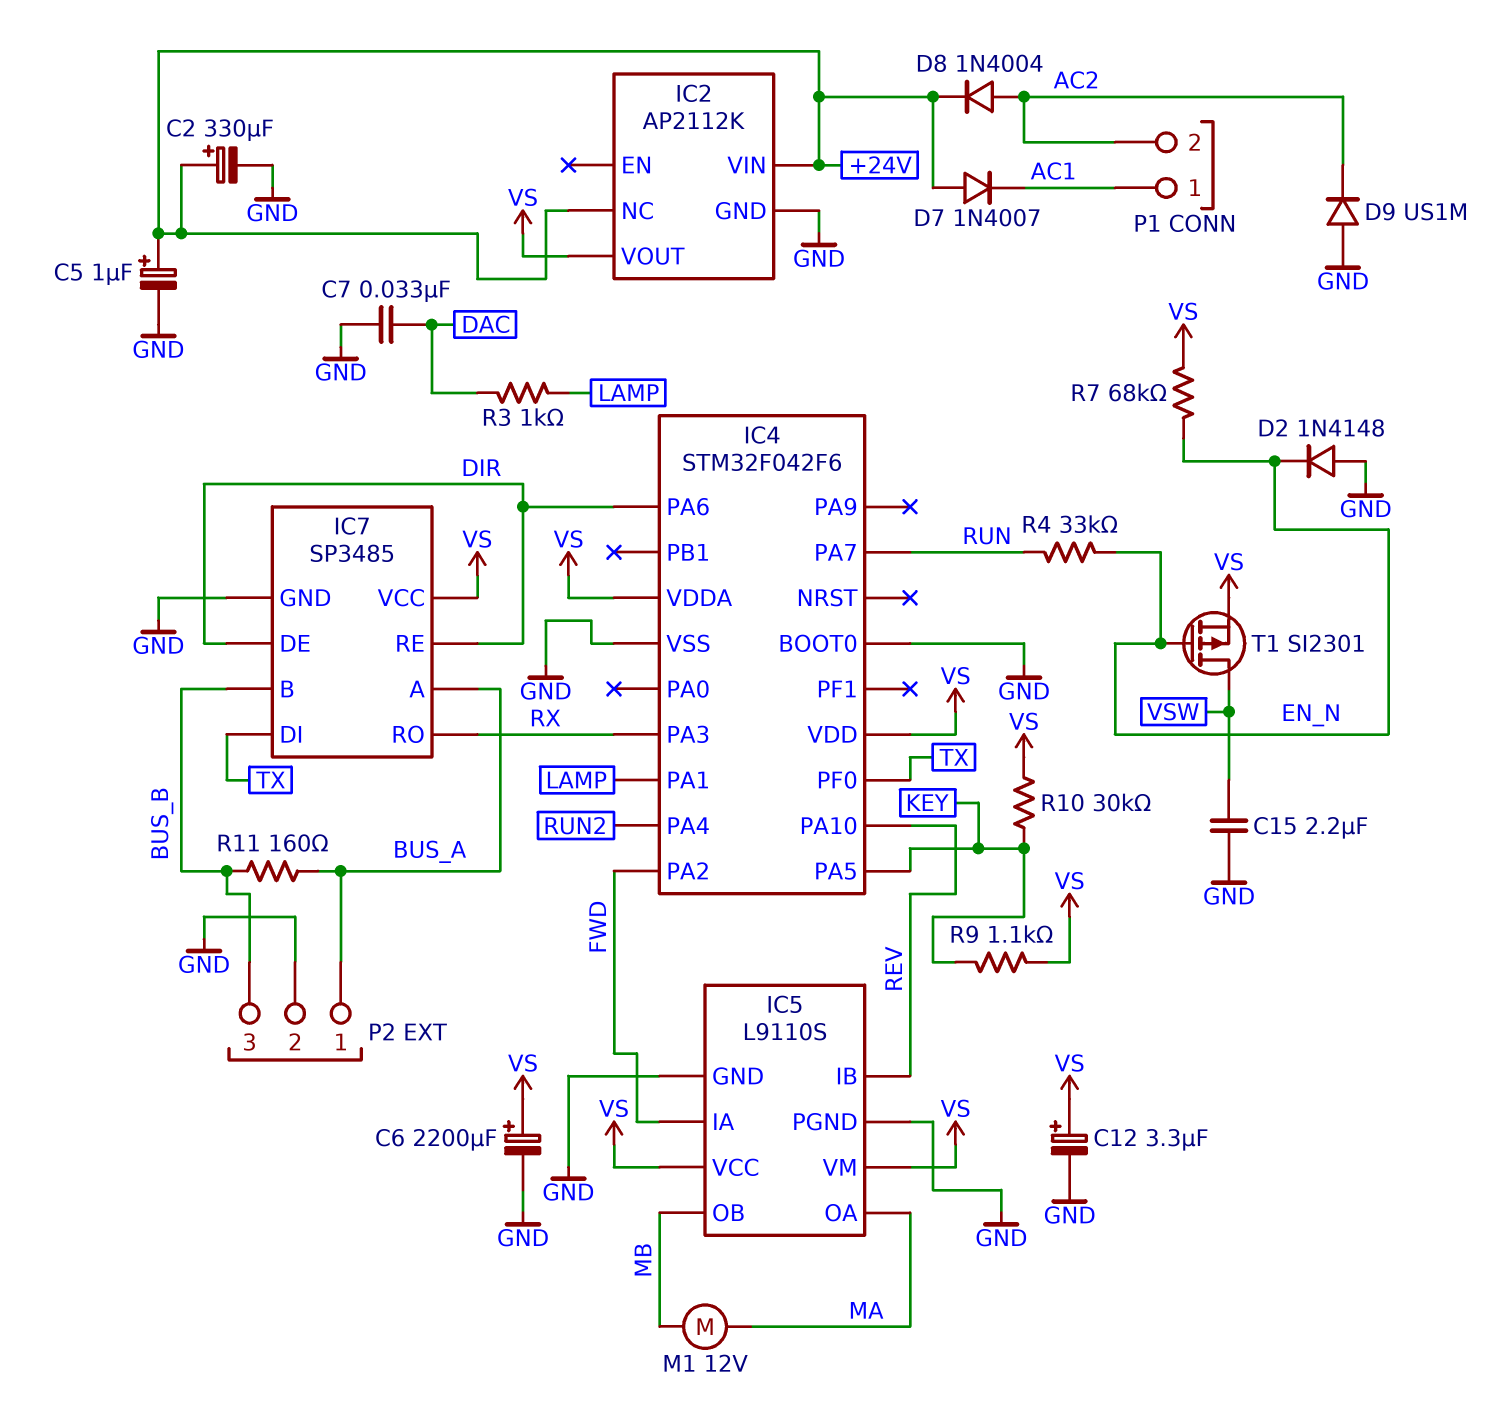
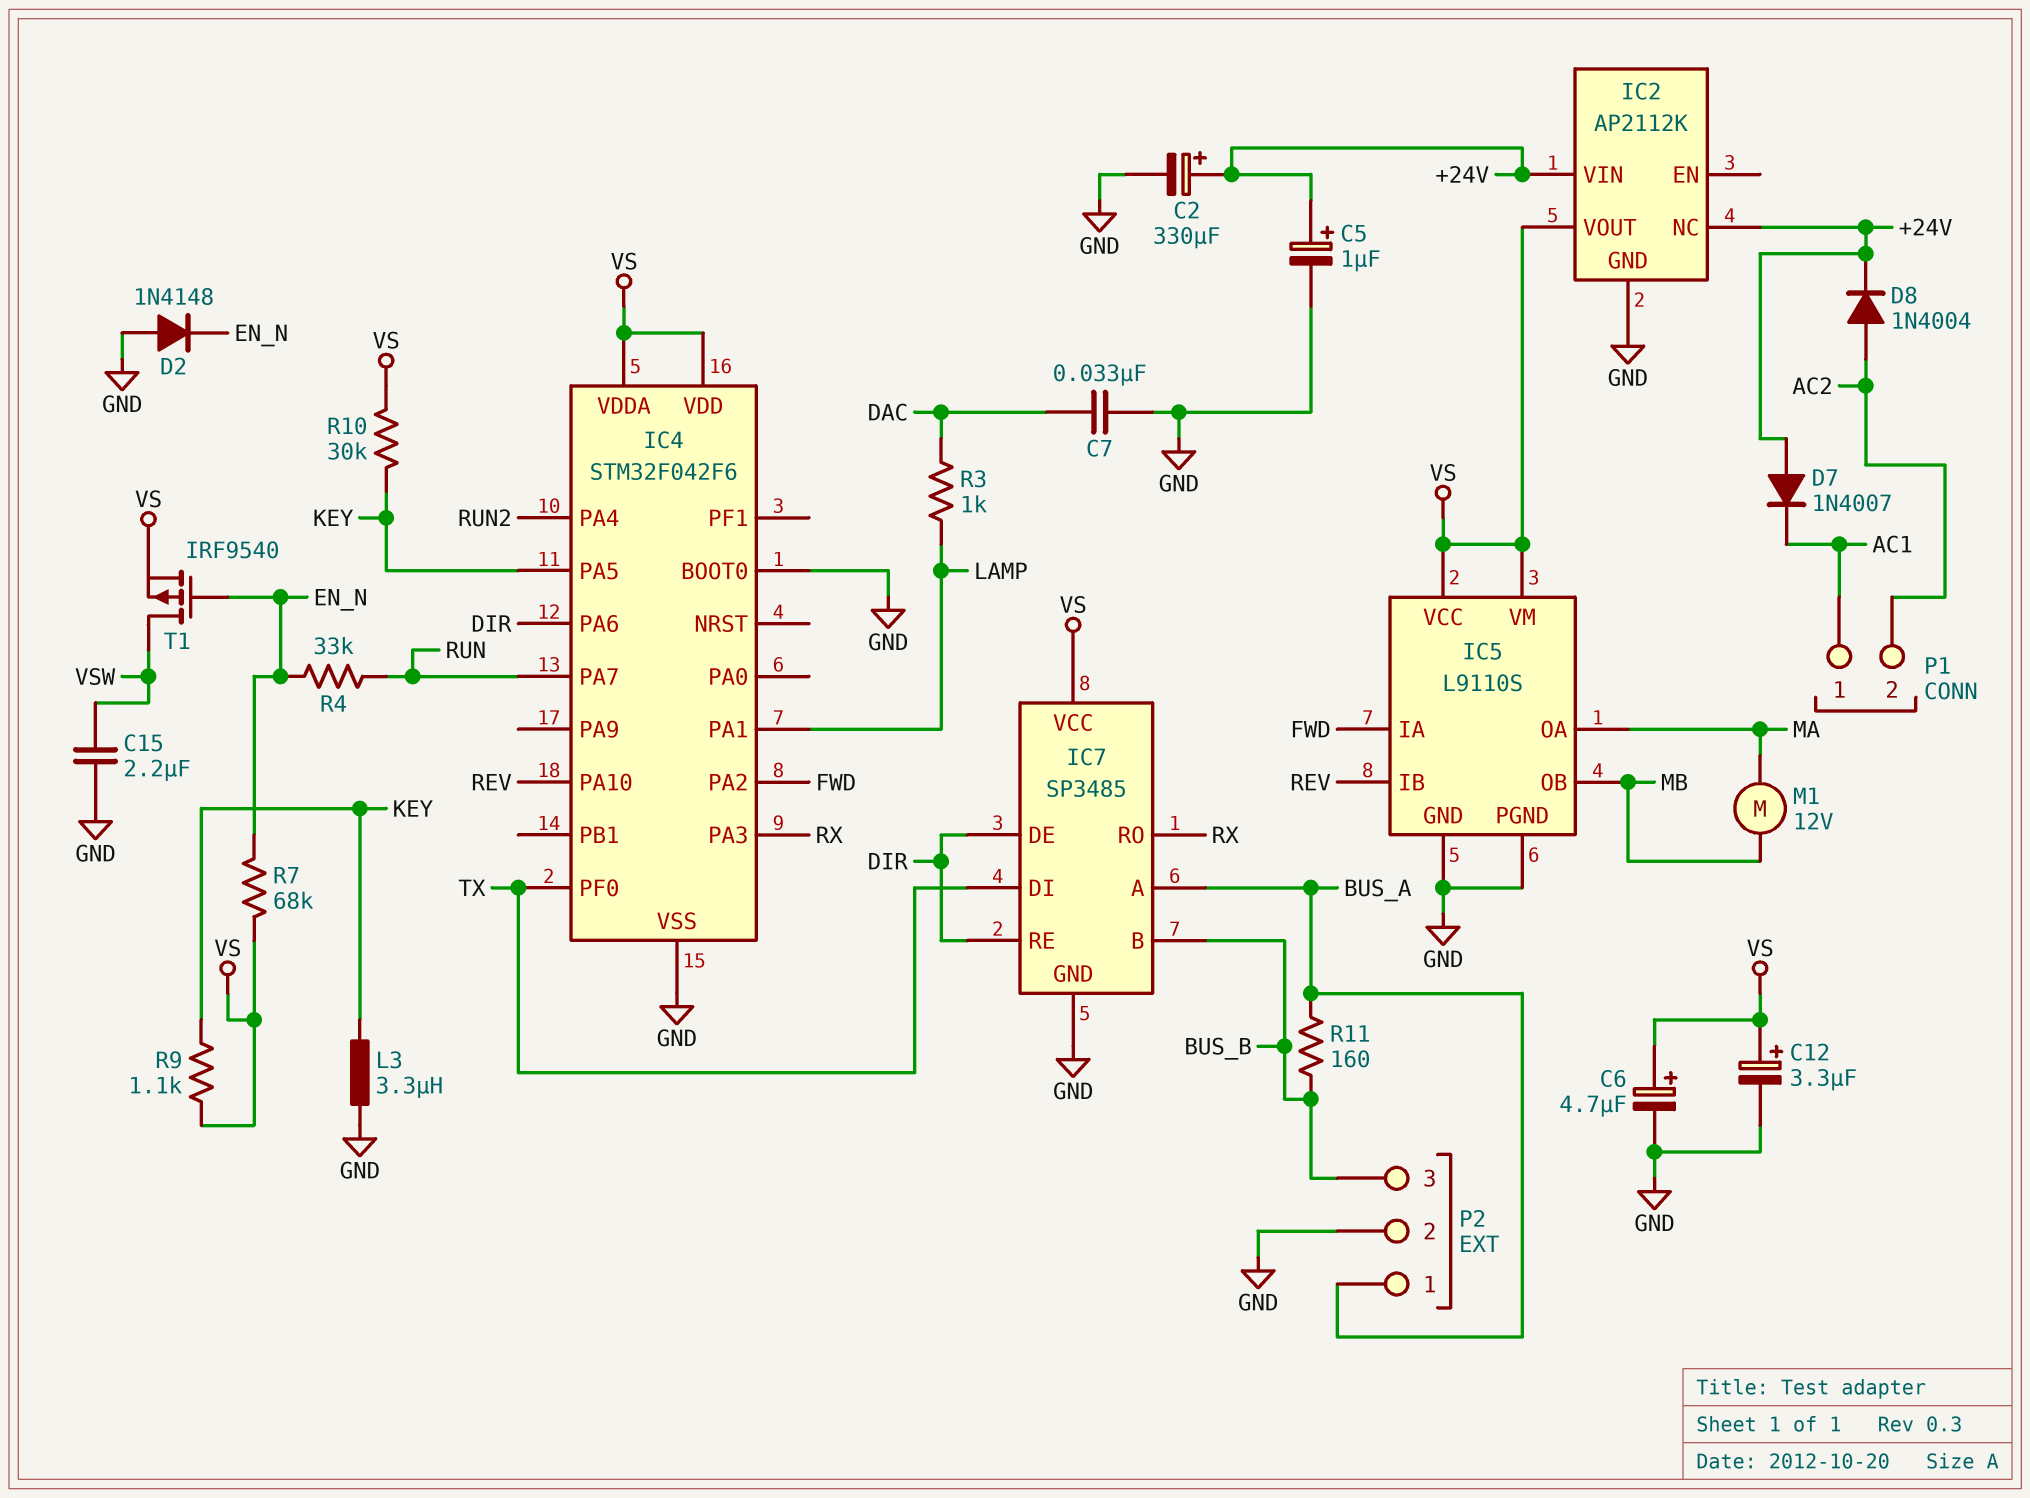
C6: 2200uF (plus VS, minus GND) -> 4.7uF (plus VS, minus GND)
D9: diode US1M (A GND, K AC2) -> none
L3: none -> 3.3uH (GND, KEY)
T1: PMOS SI2301 (G EN_N, D VSW, S VS) -> PMOS IRF9540 (G EN_N, D VSW, S VS)

